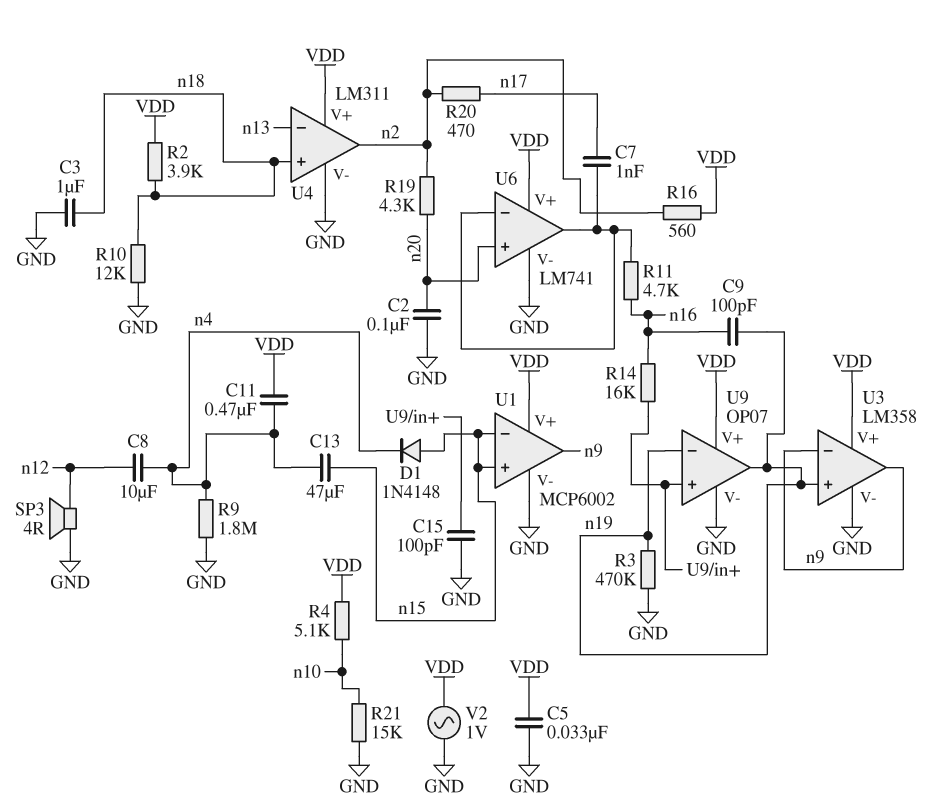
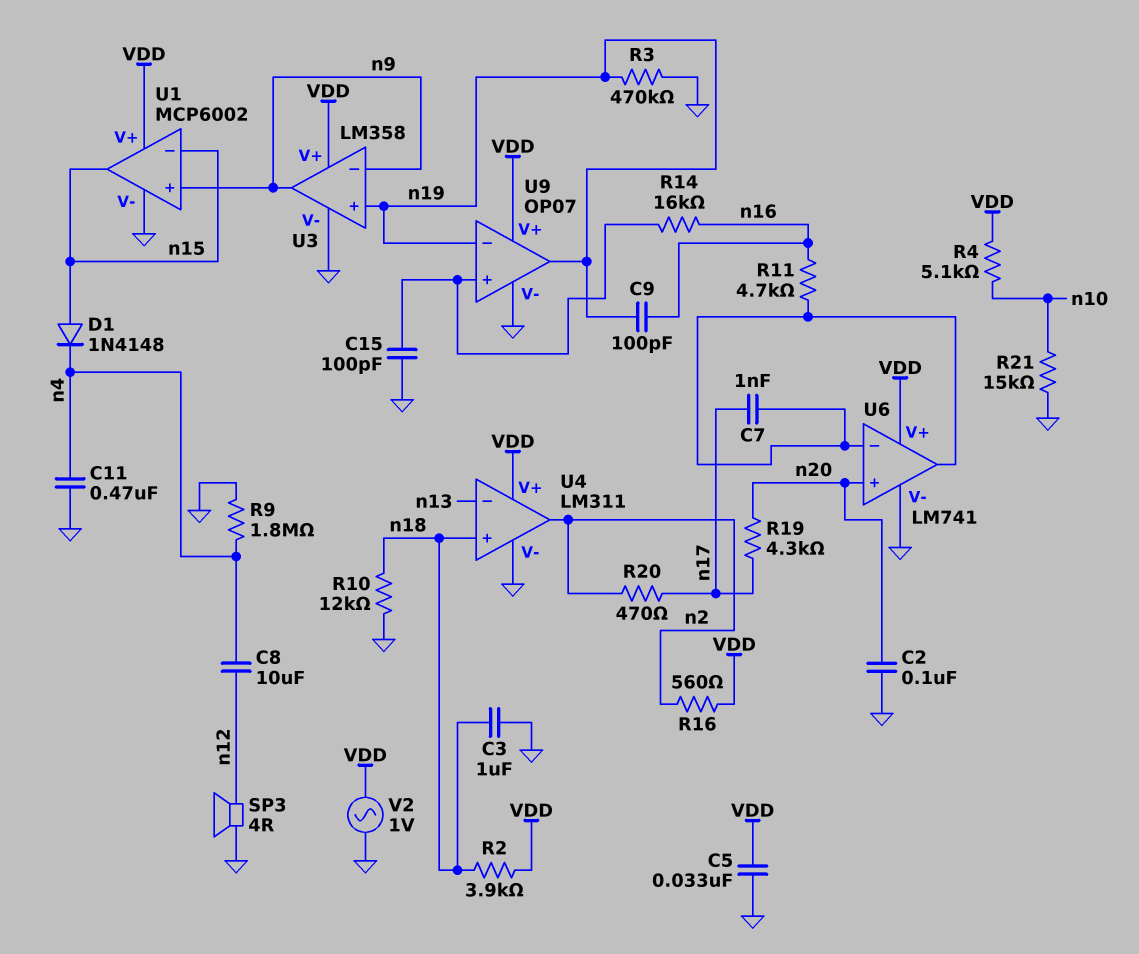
C11: 470nF (VDD, n4) -> 470nF (GND, n4)
C13: 47uF (n4, n15) -> none
R19: 4.3k (n2, n20) -> 4.3k (n17, n20)
U1 pin in+: n15 -> n9
U1 pin out: n9 -> n15

